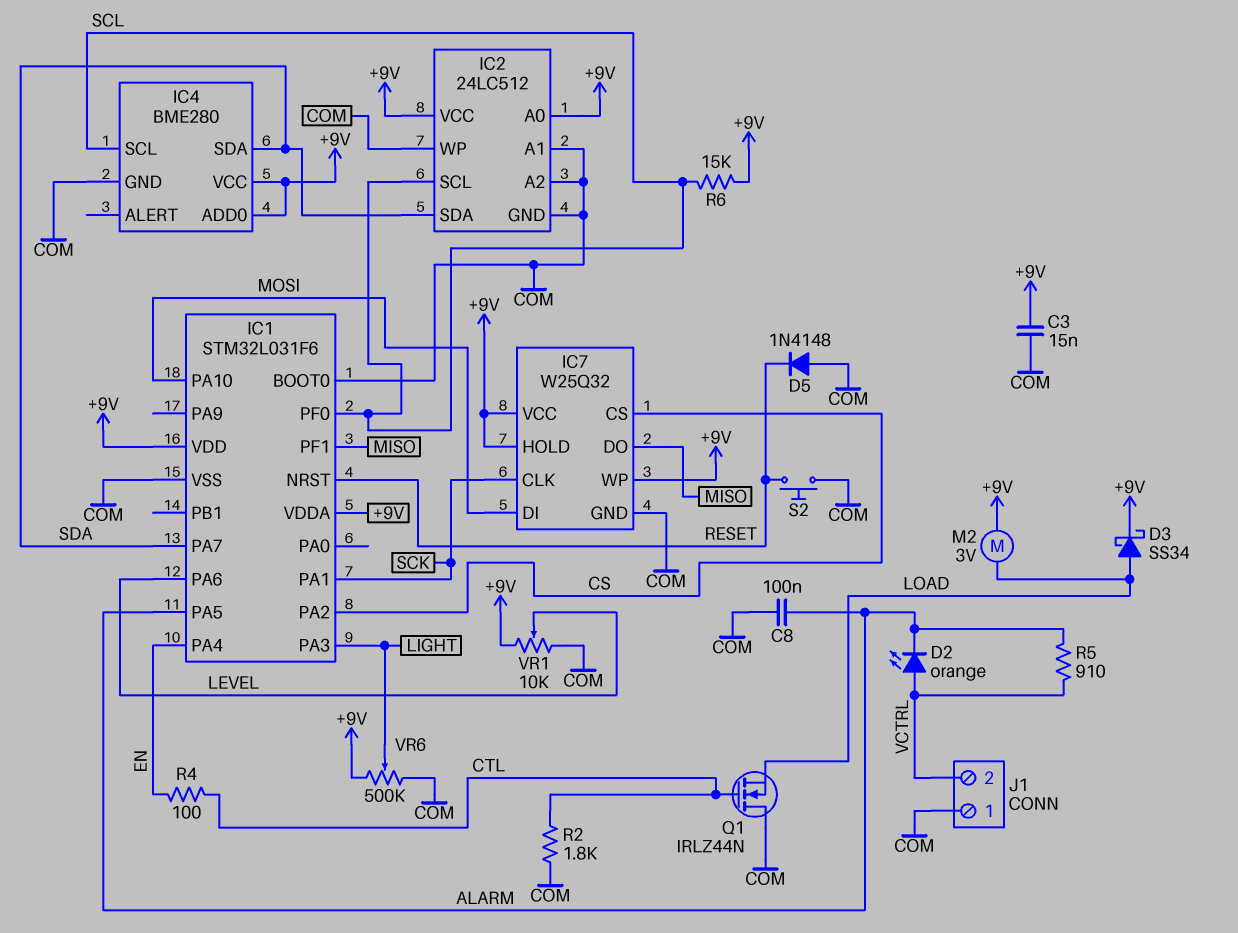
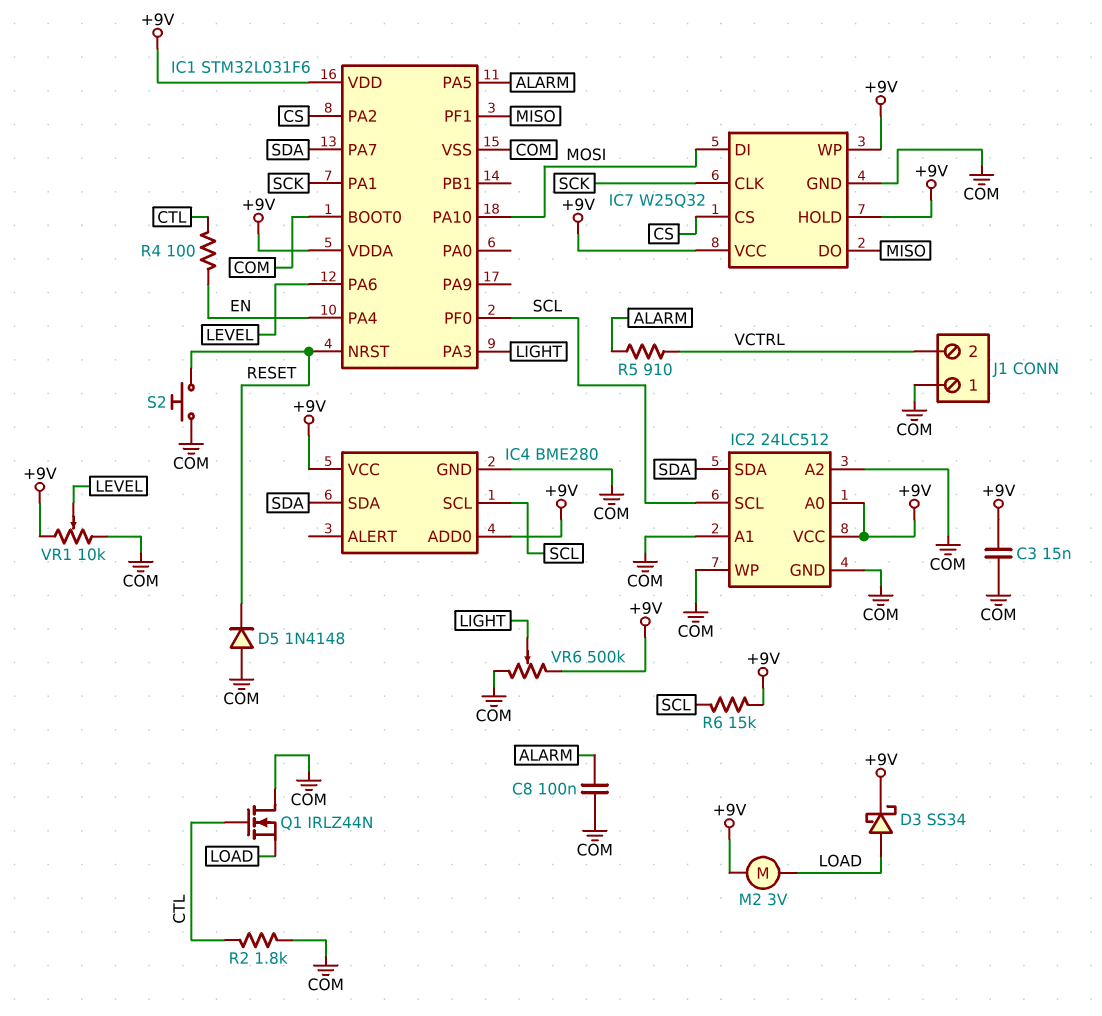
D2: LED orange (A VCTRL, K ALARM) -> none

